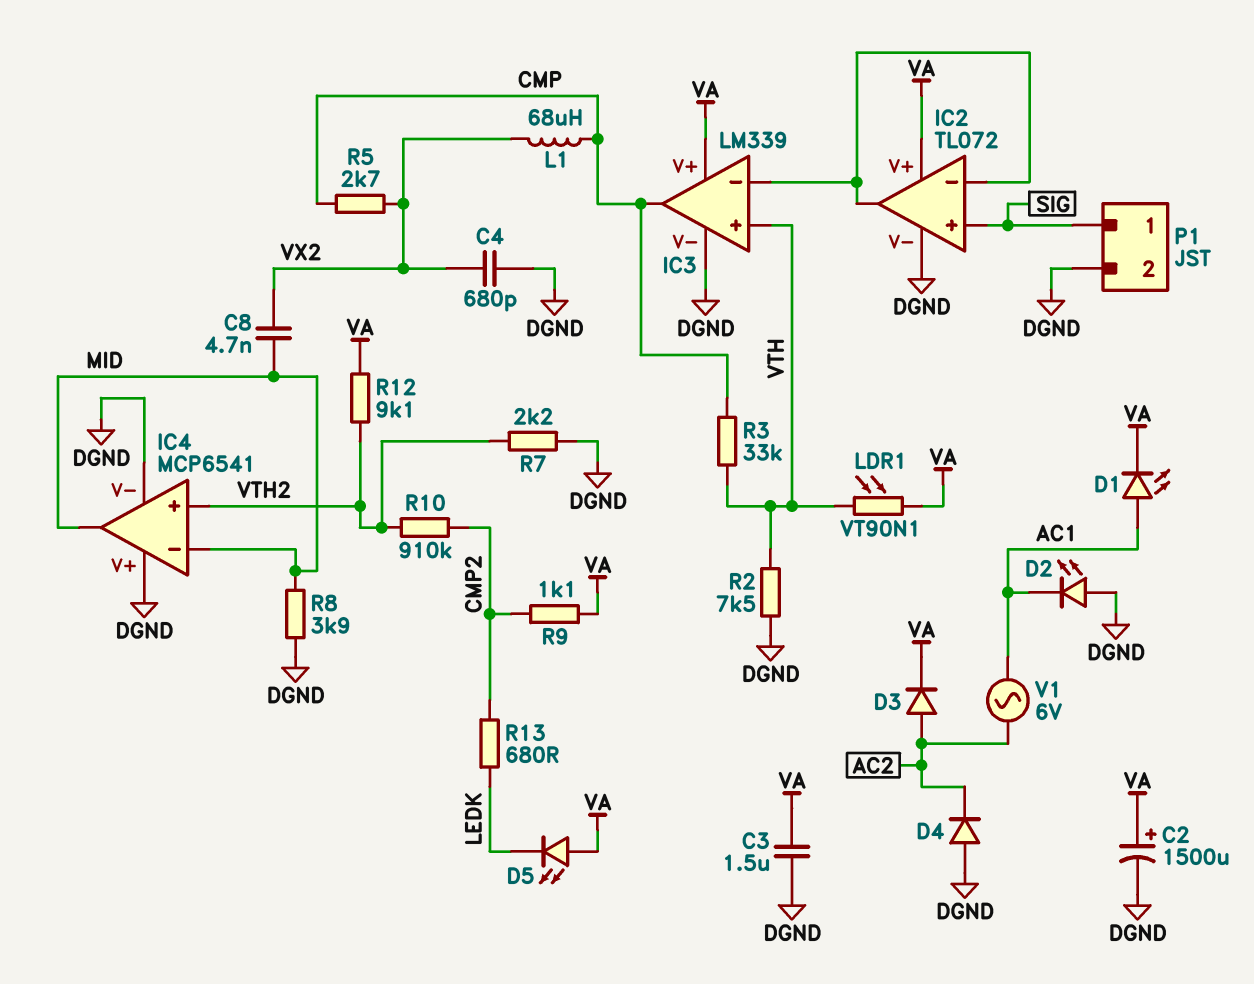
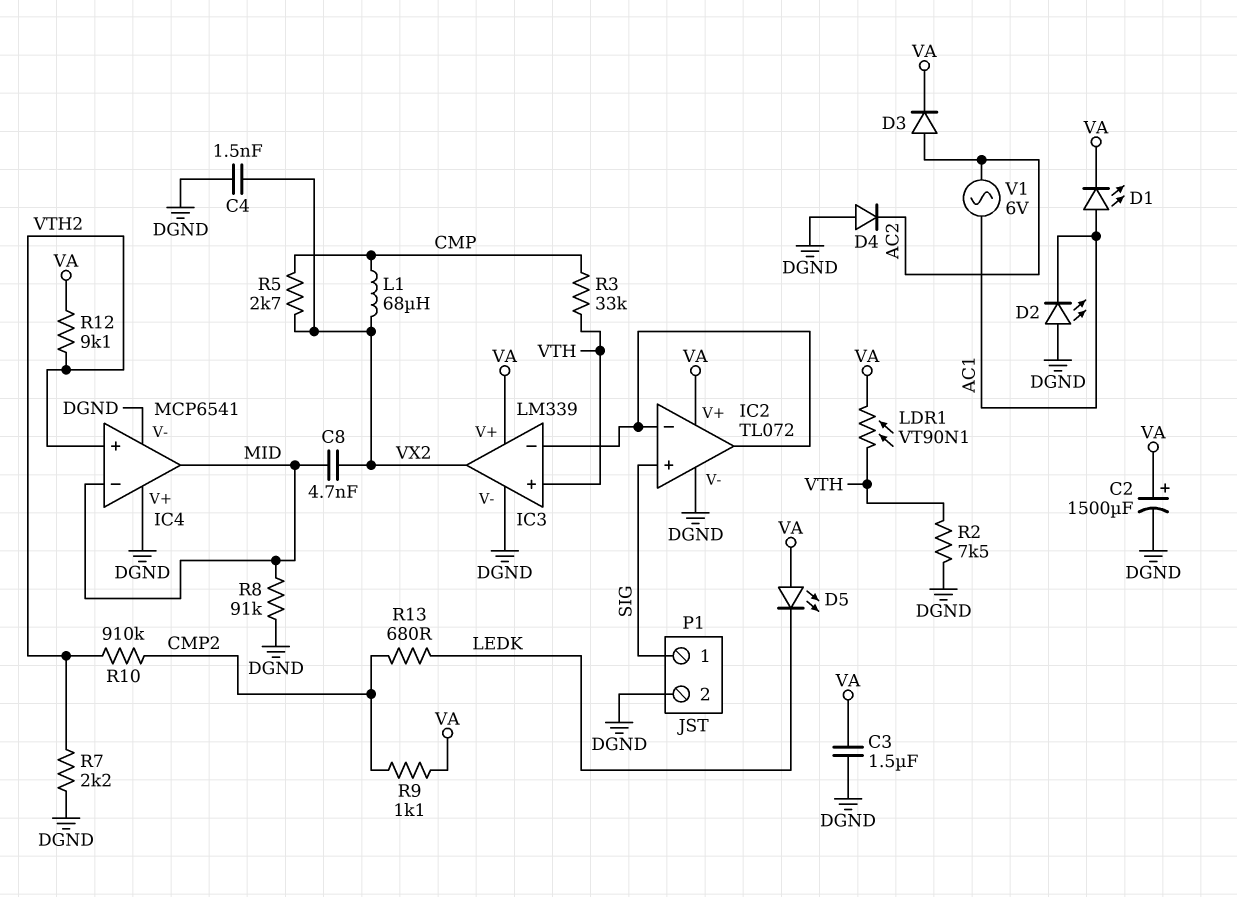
C4: 680pF (DGND, VX2) -> 1.5nF (DGND, VX2)
IC3 pin out: CMP -> VX2
R8: 3.9k (DGND, MID) -> 91k (DGND, MID)

